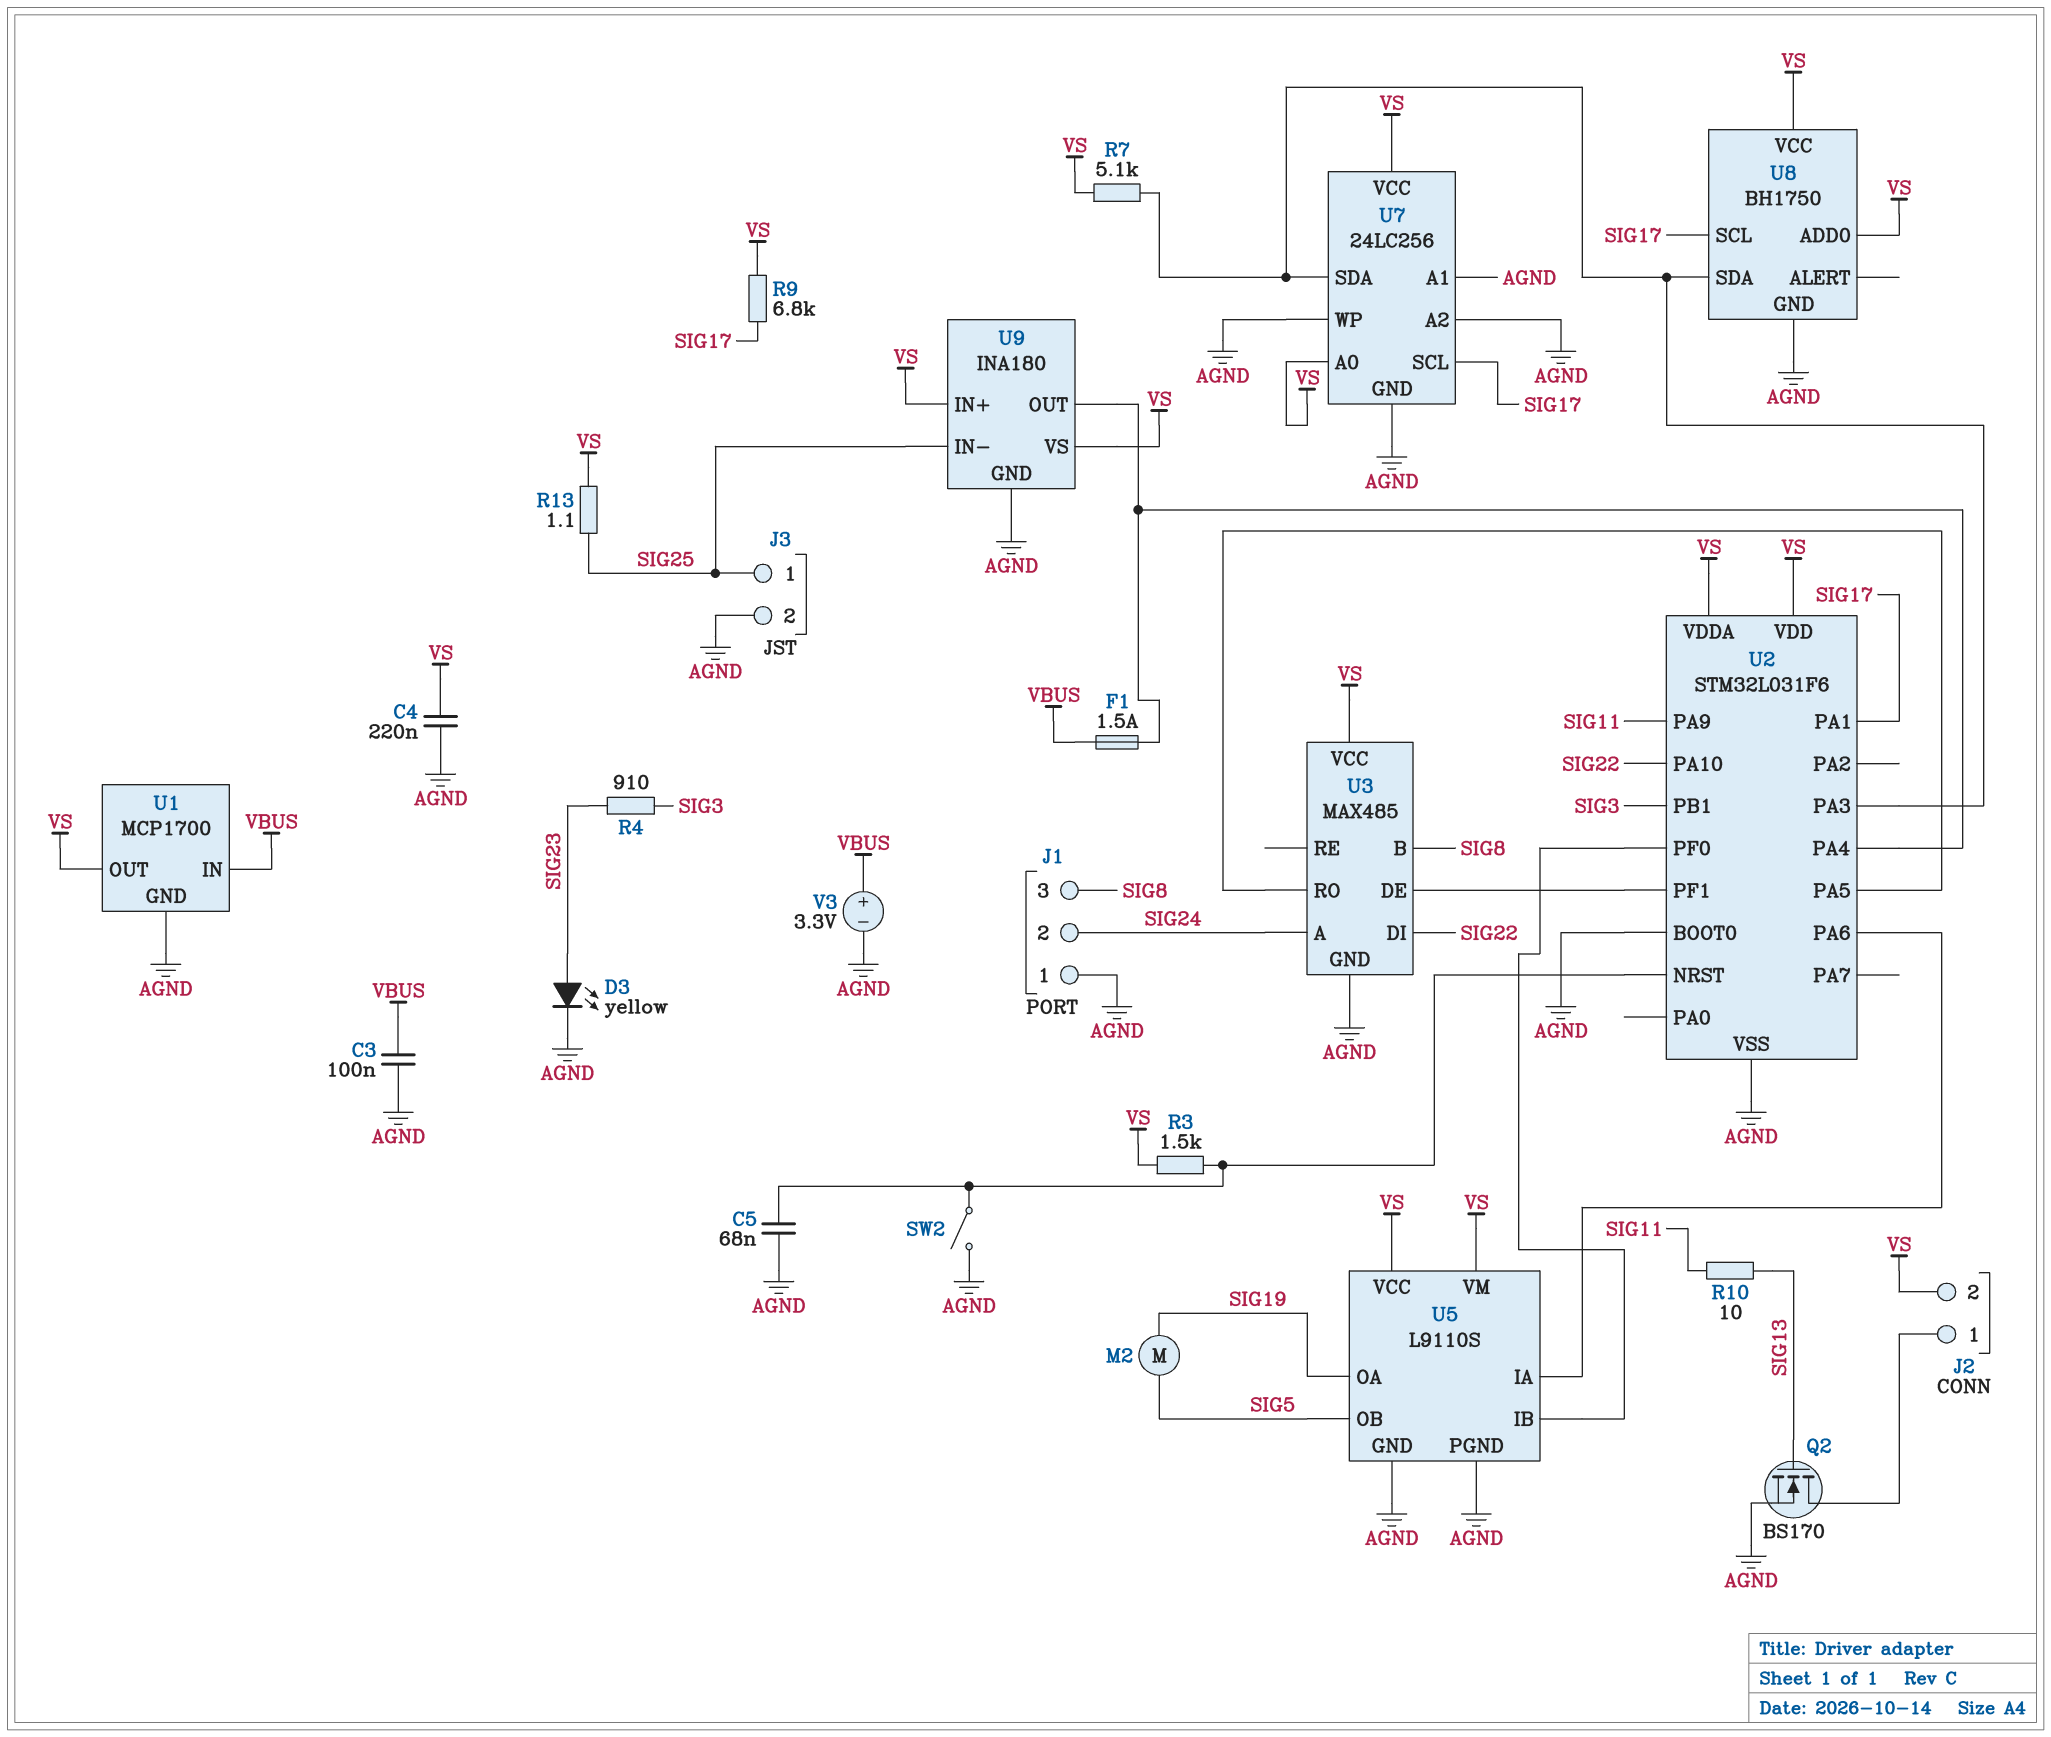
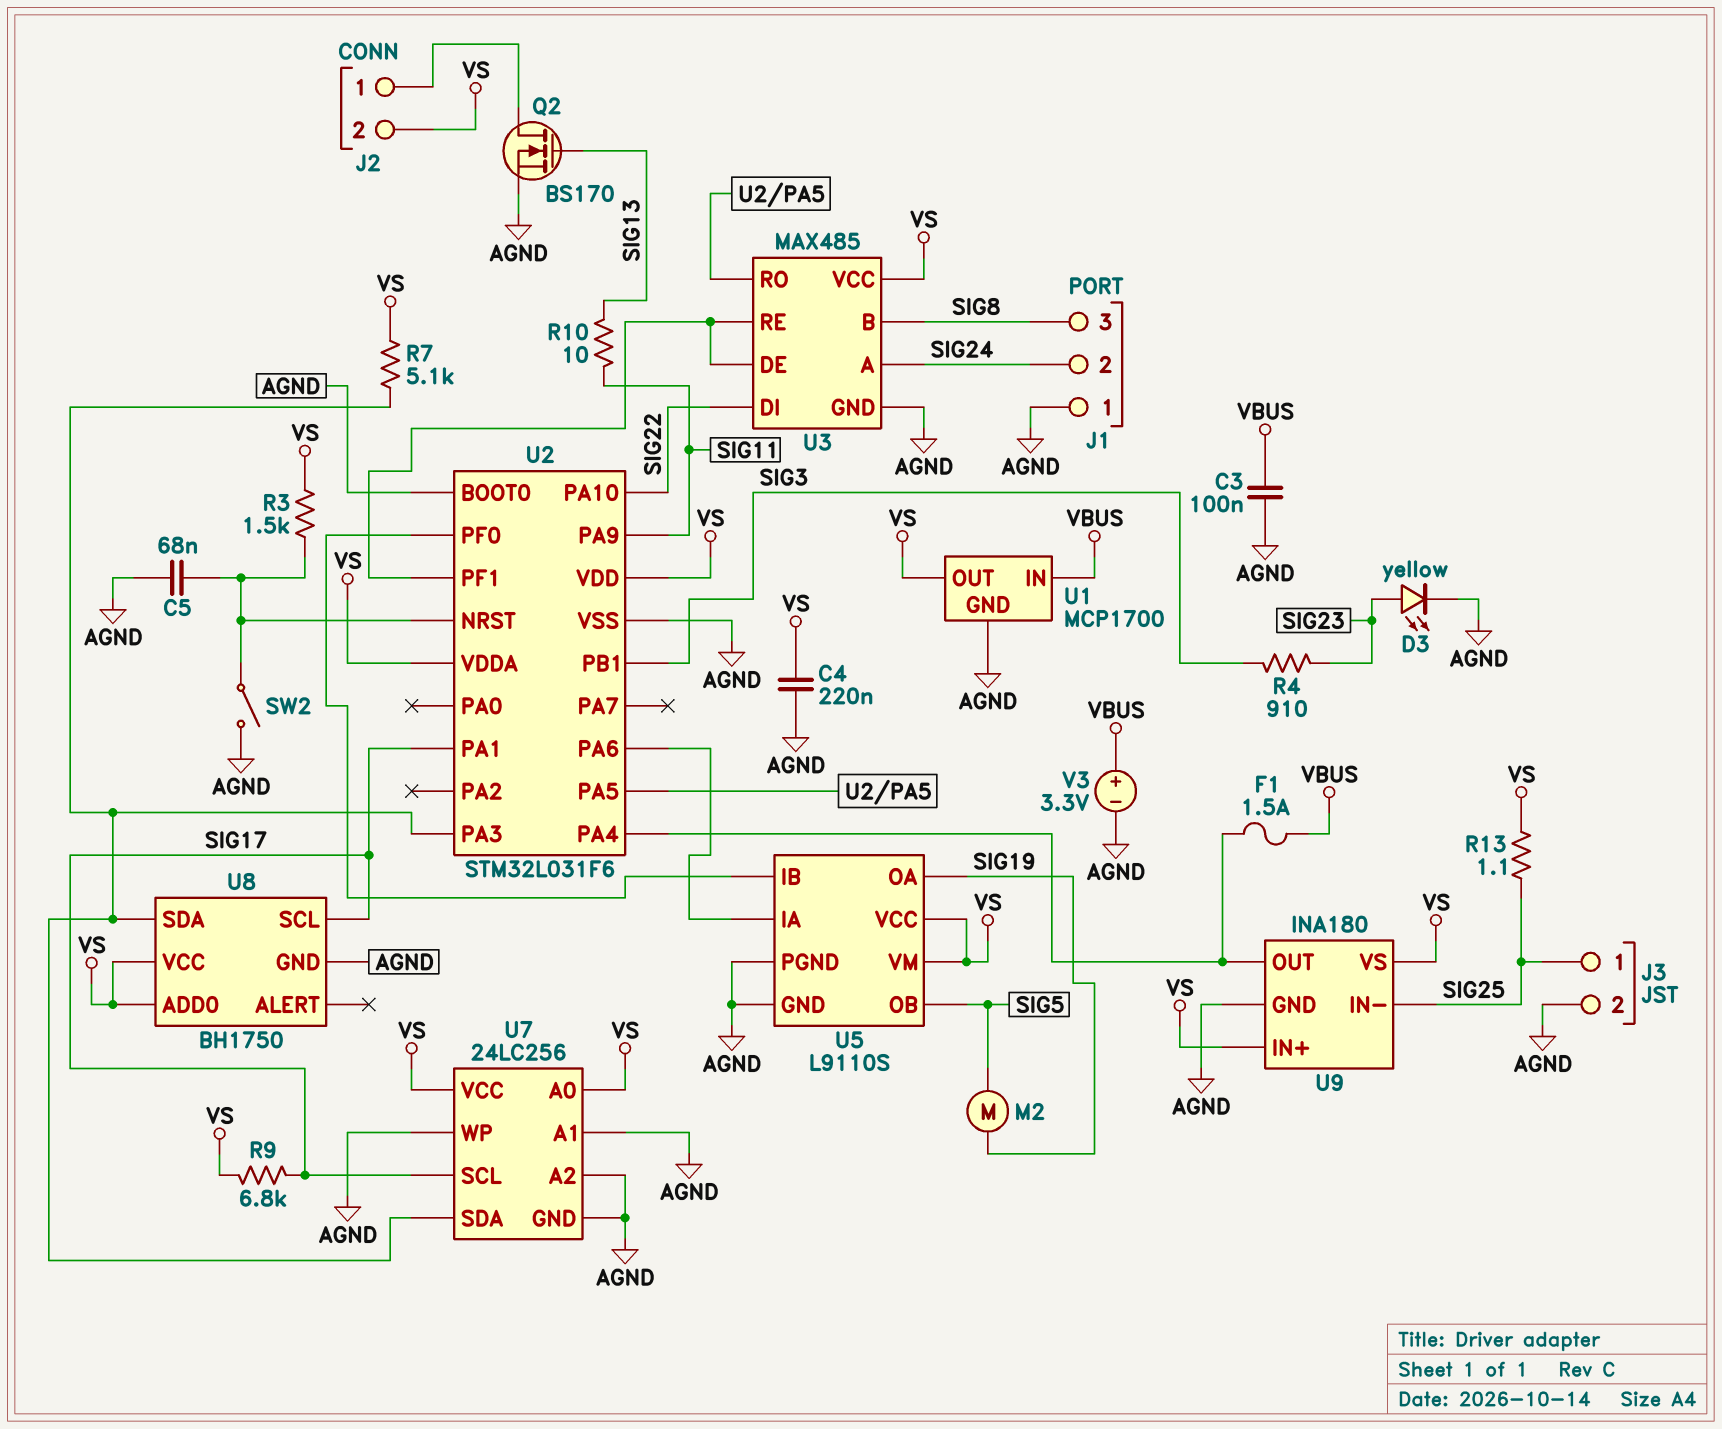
U3 pin RE: none -> U2/PF1

